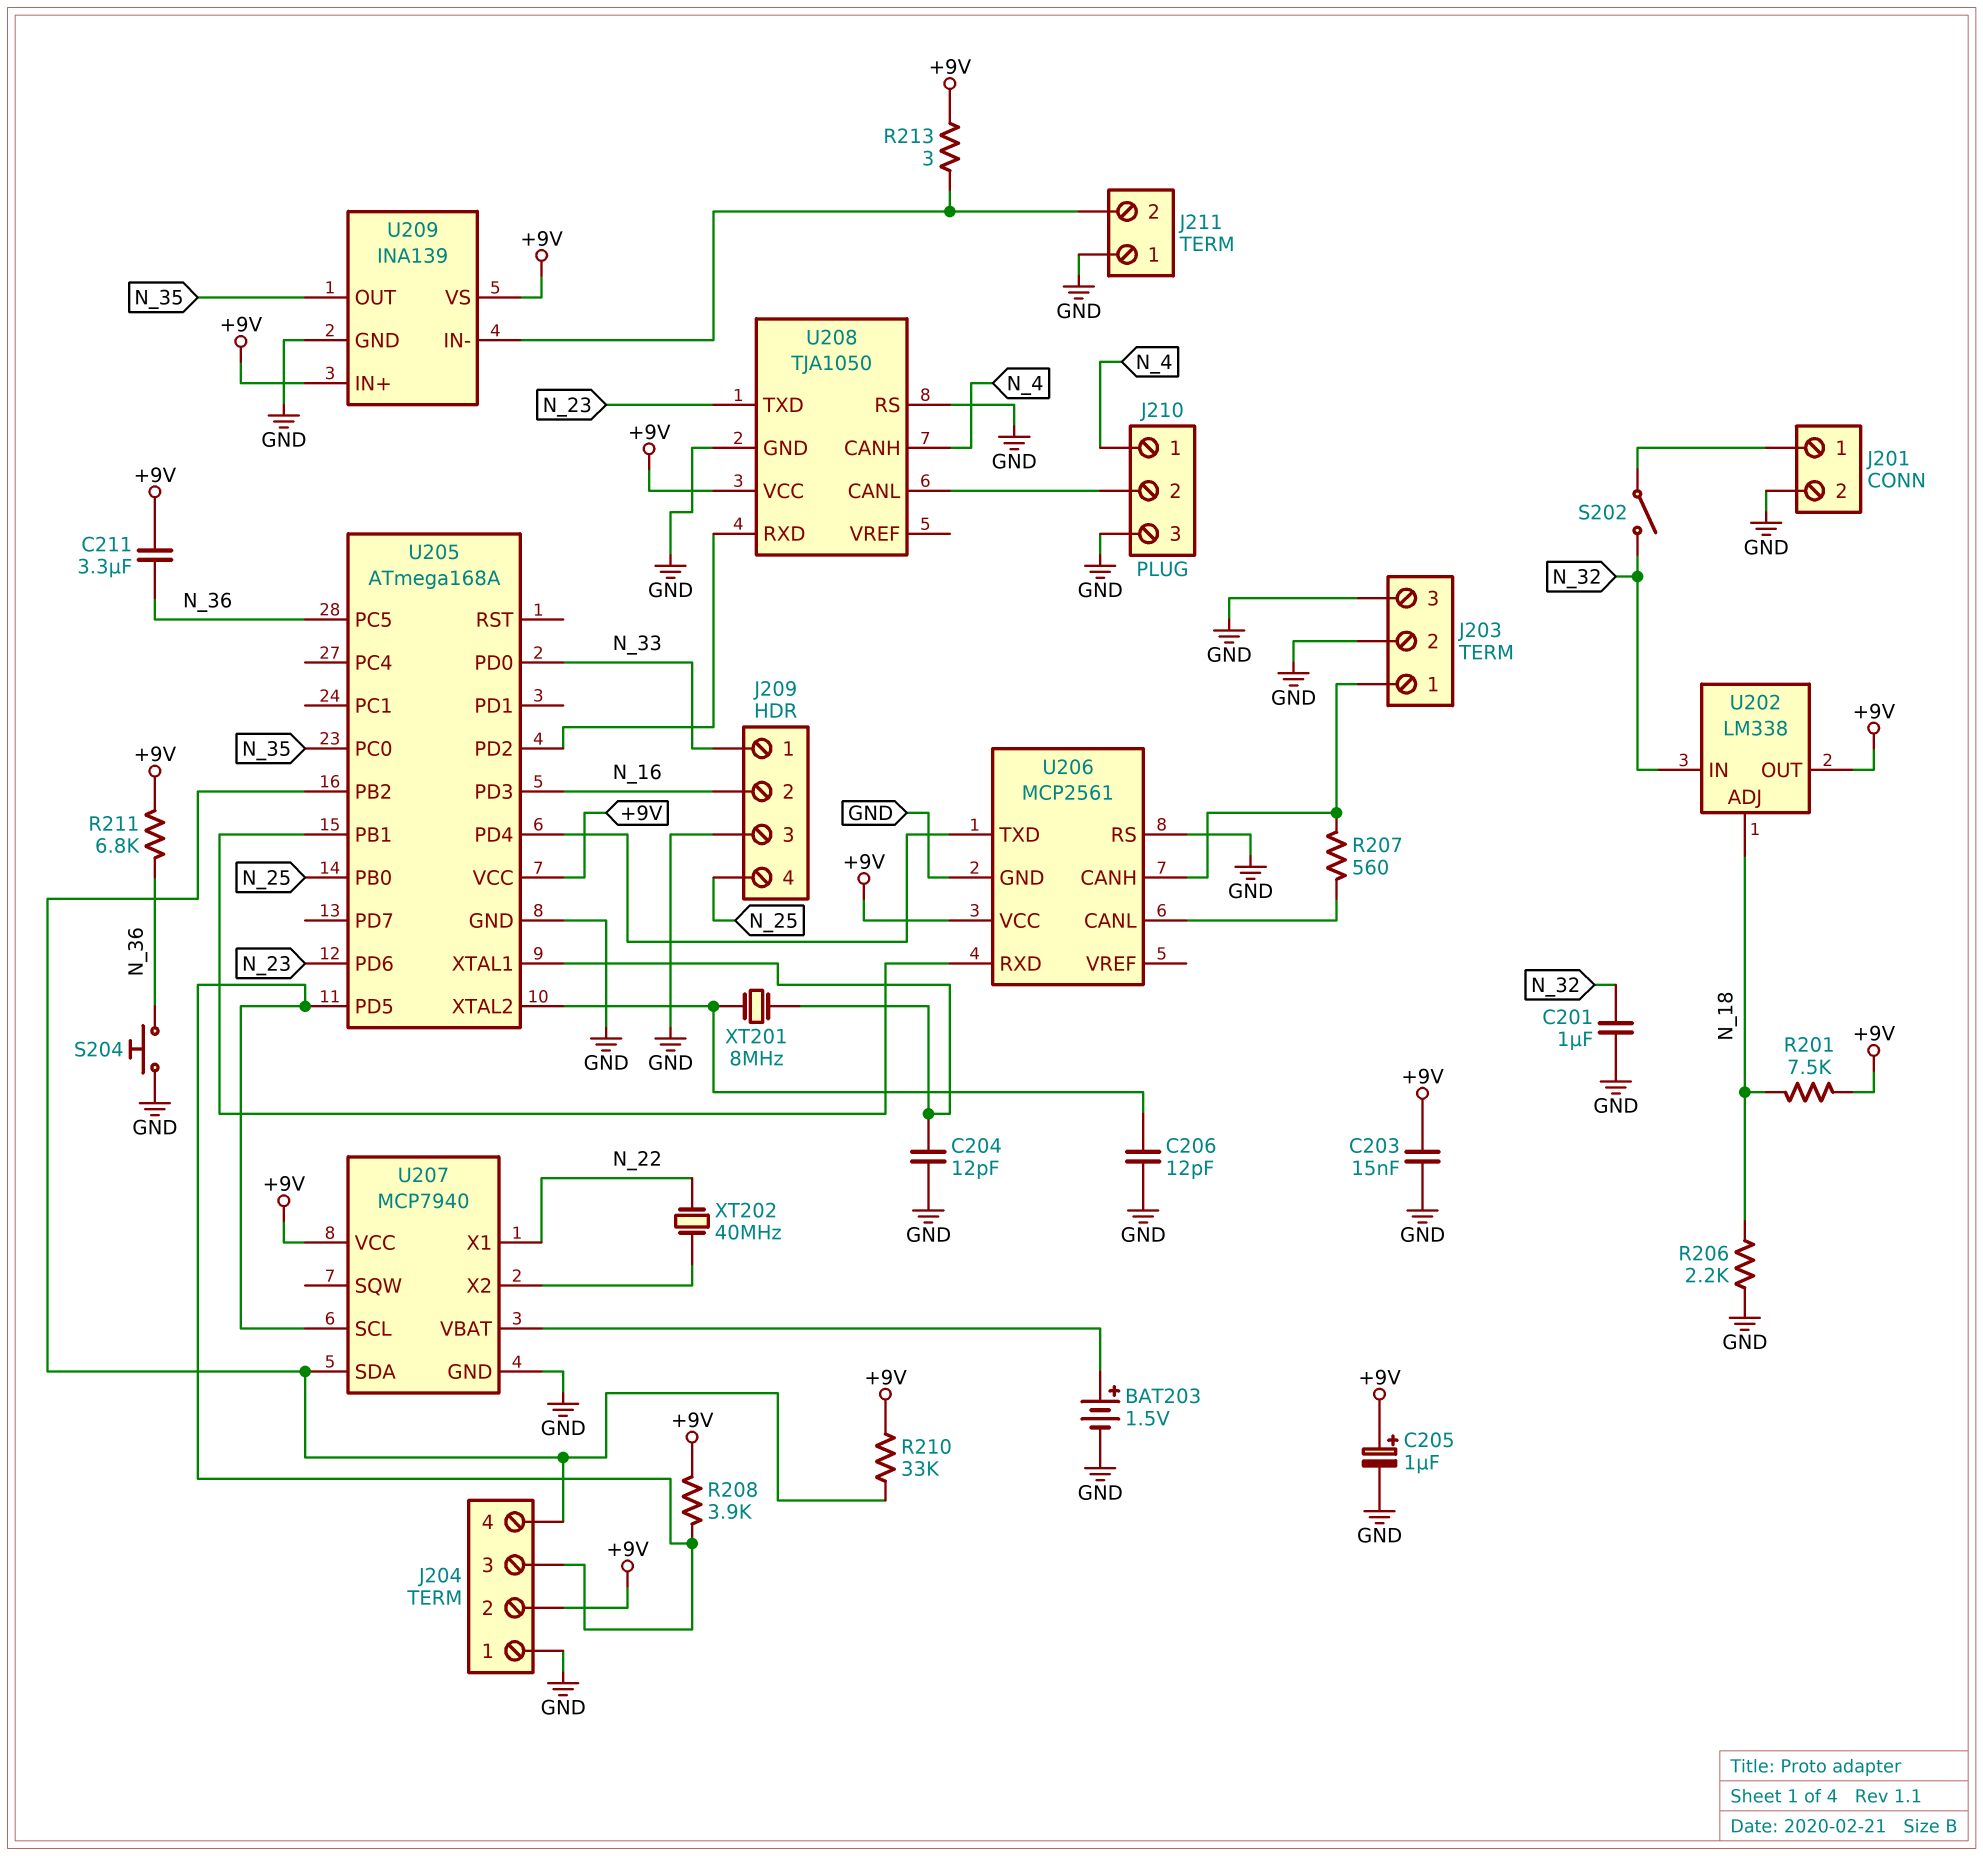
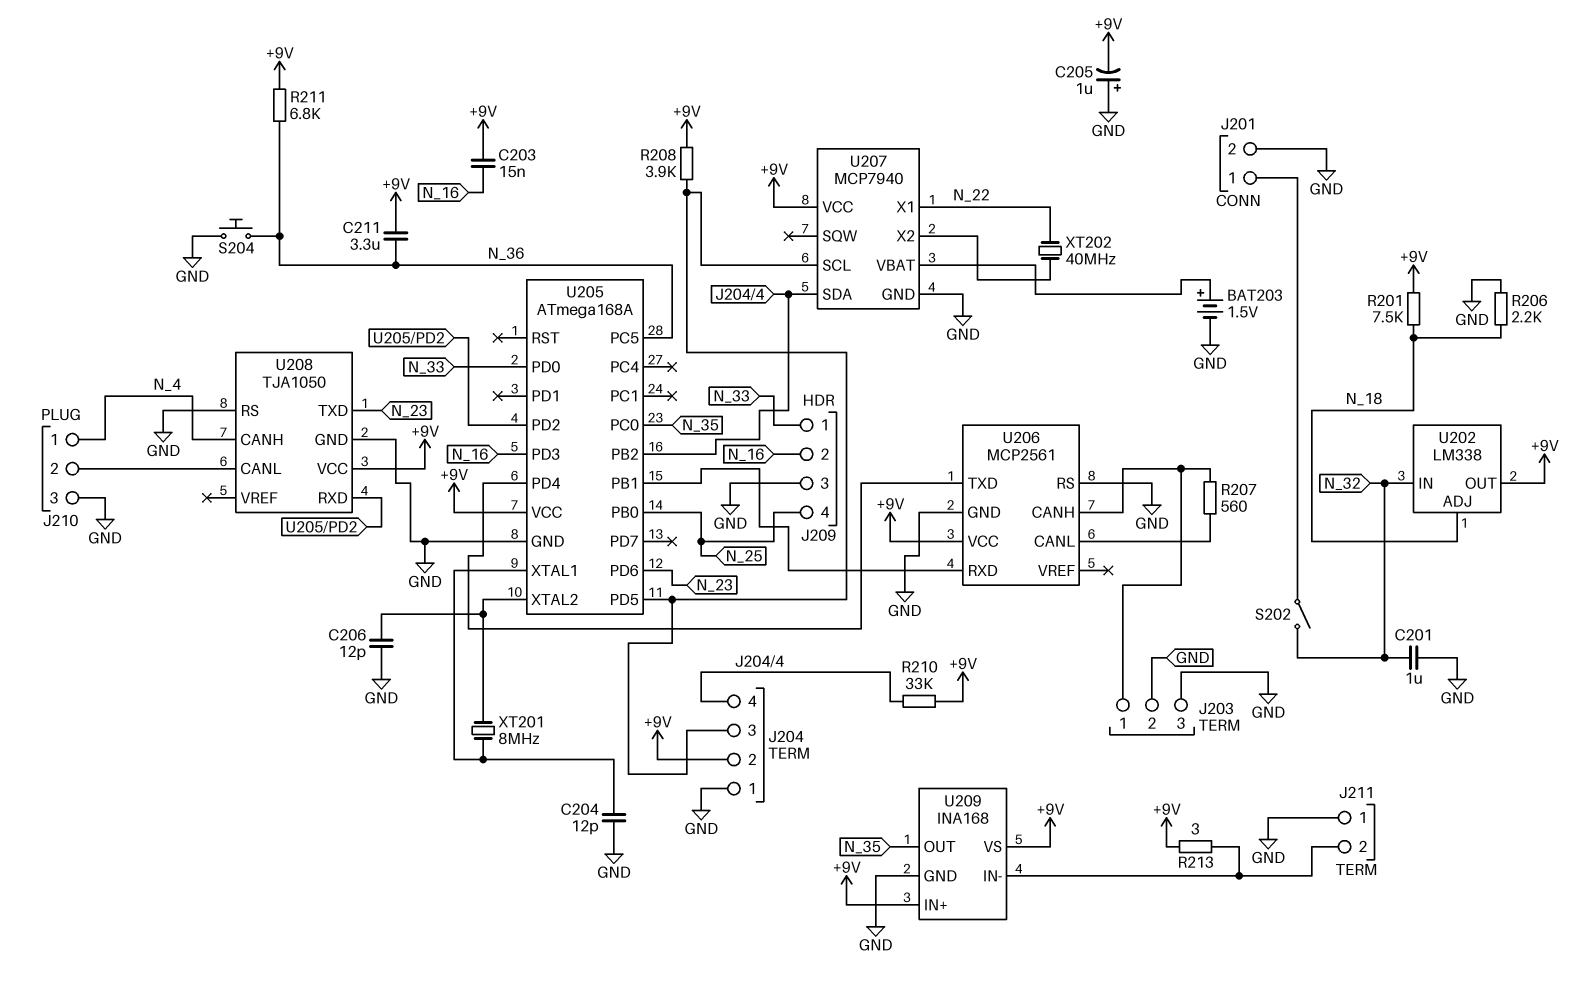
C203: 15nF (+9V, GND) -> 15nF (+9V, N_16)
C205: 1uF (plus +9V, minus GND) -> 1uF (plus GND, minus +9V)
U209: INA139 -> INA168

